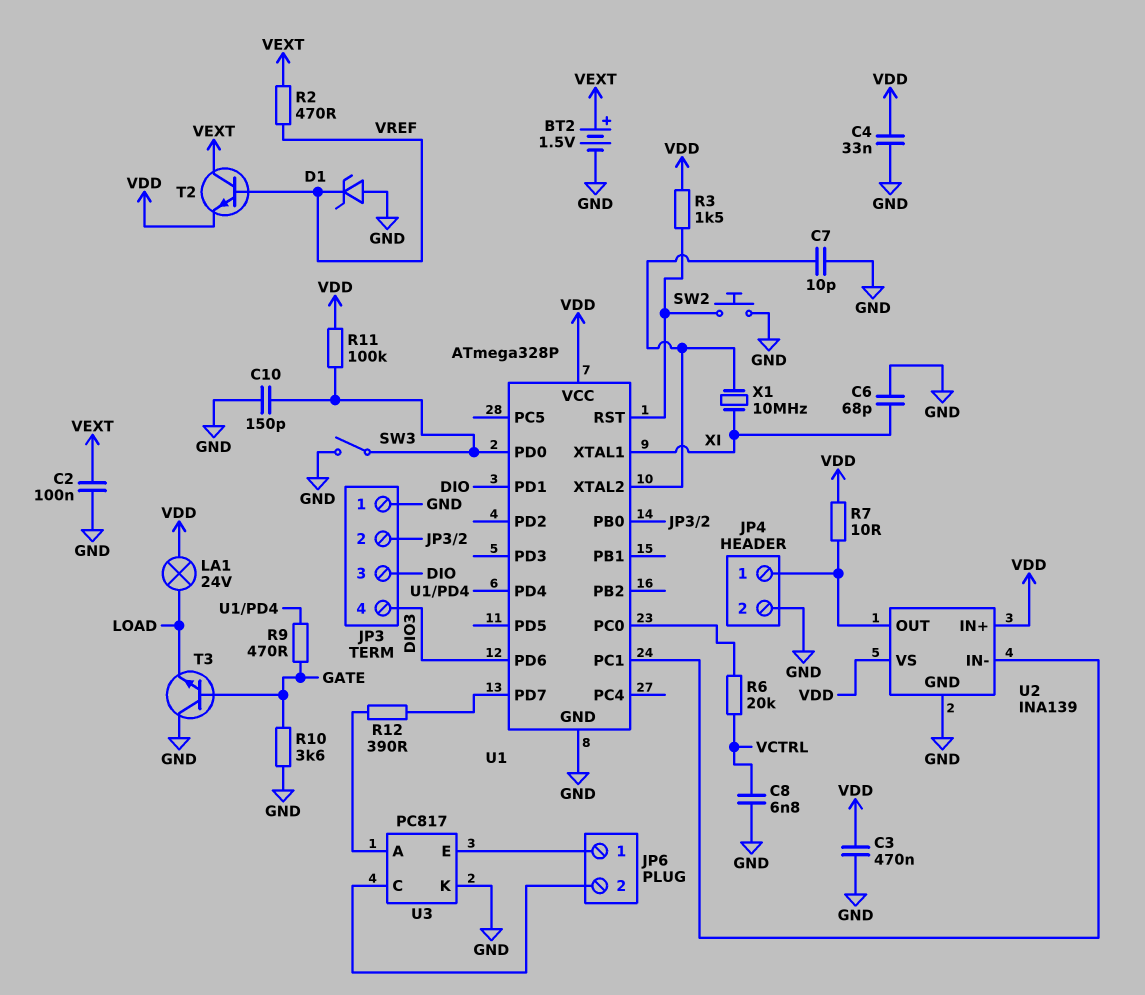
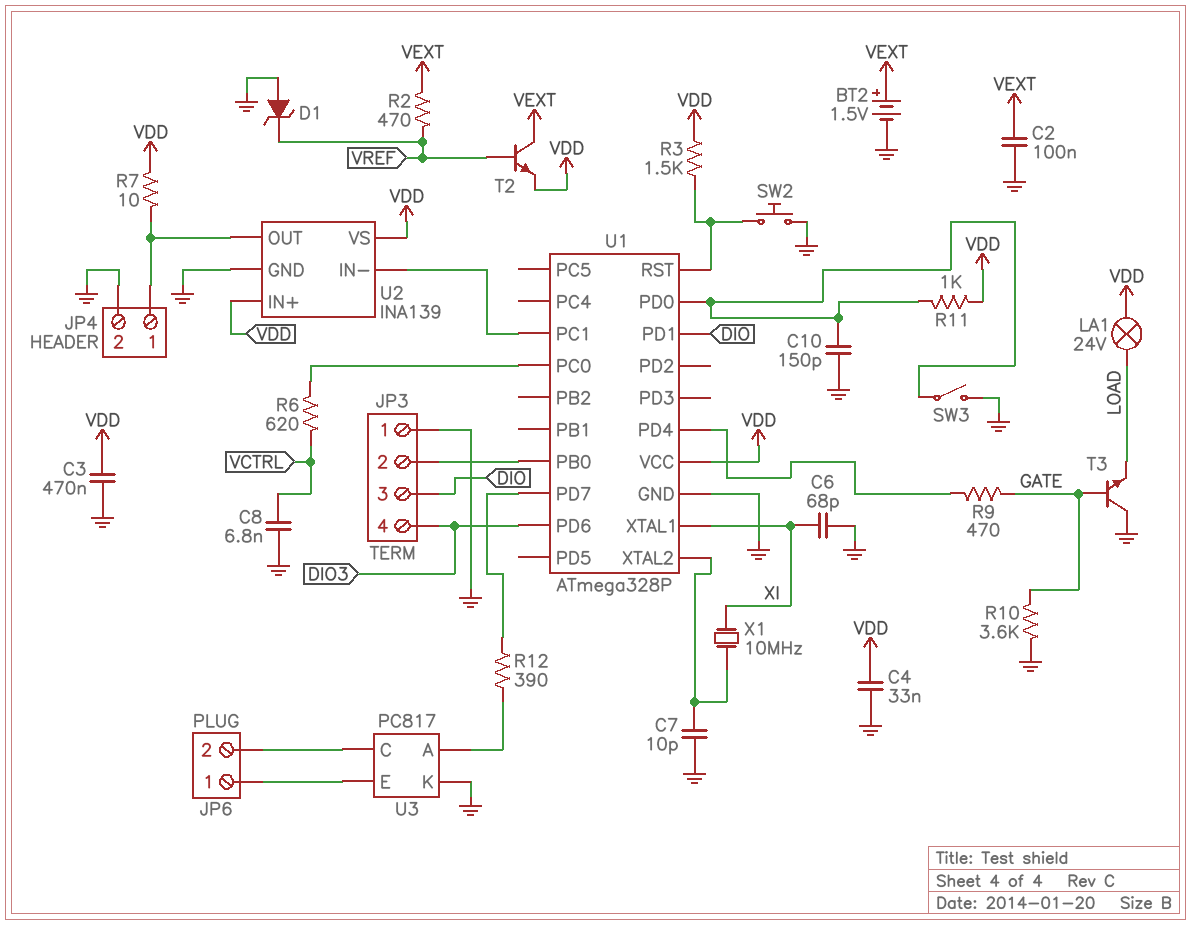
R6: 20k (U1/PC0, VCTRL) -> 620 (U1/PC0, VCTRL)
R11: 100k (U1/PD0, VDD) -> 1k (U1/PD0, VDD)

